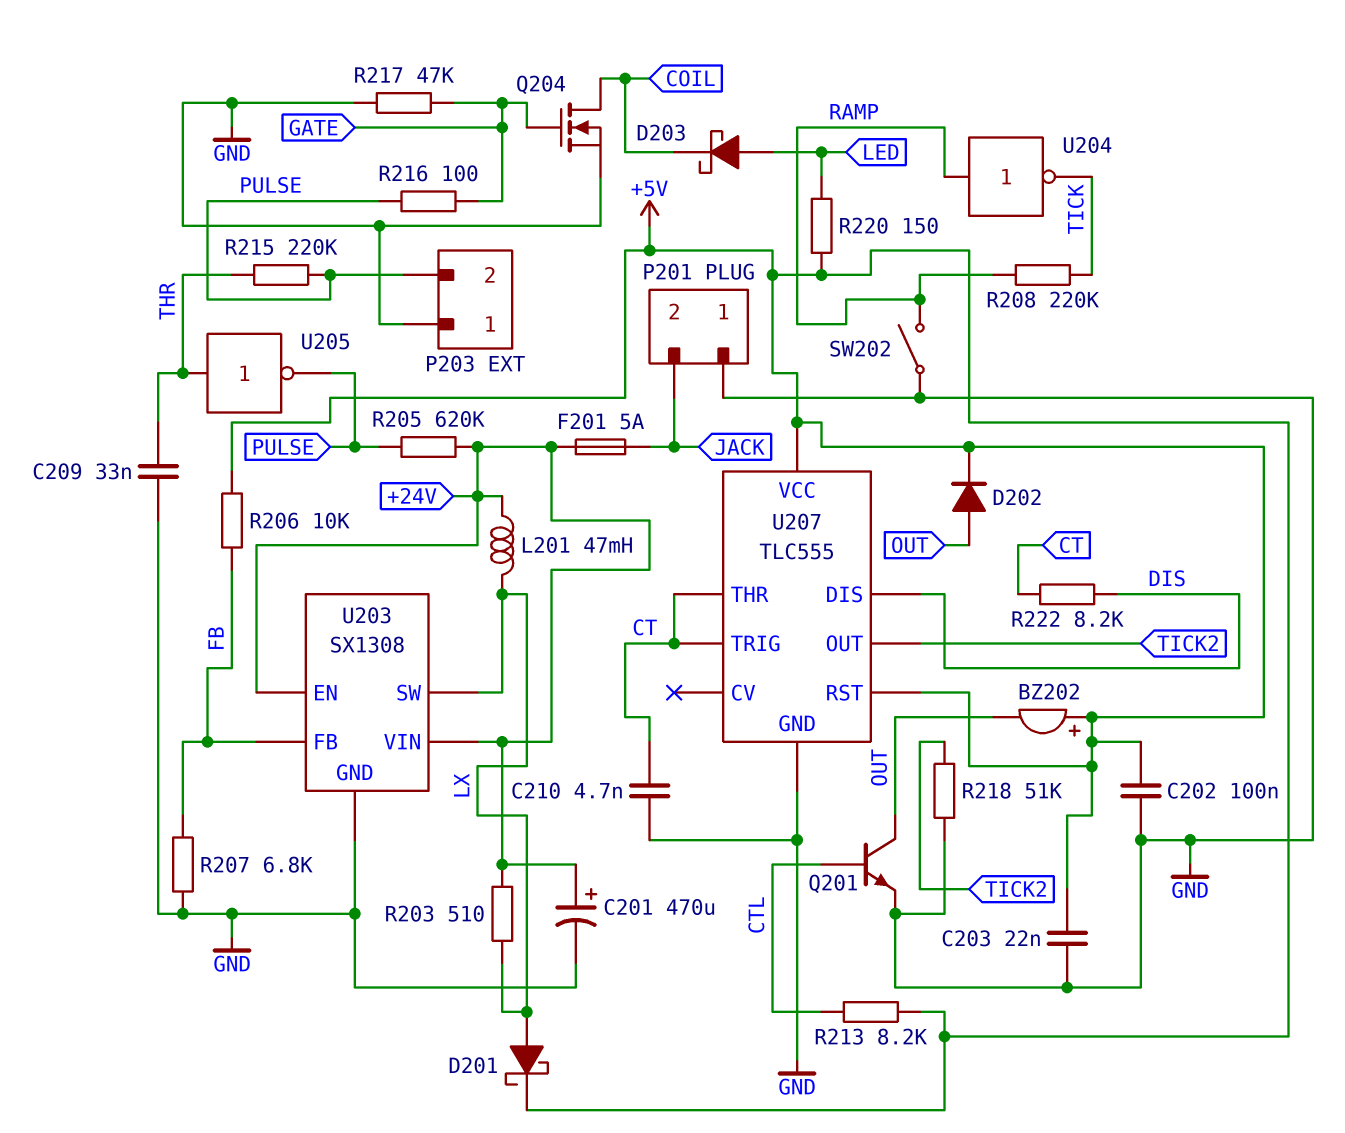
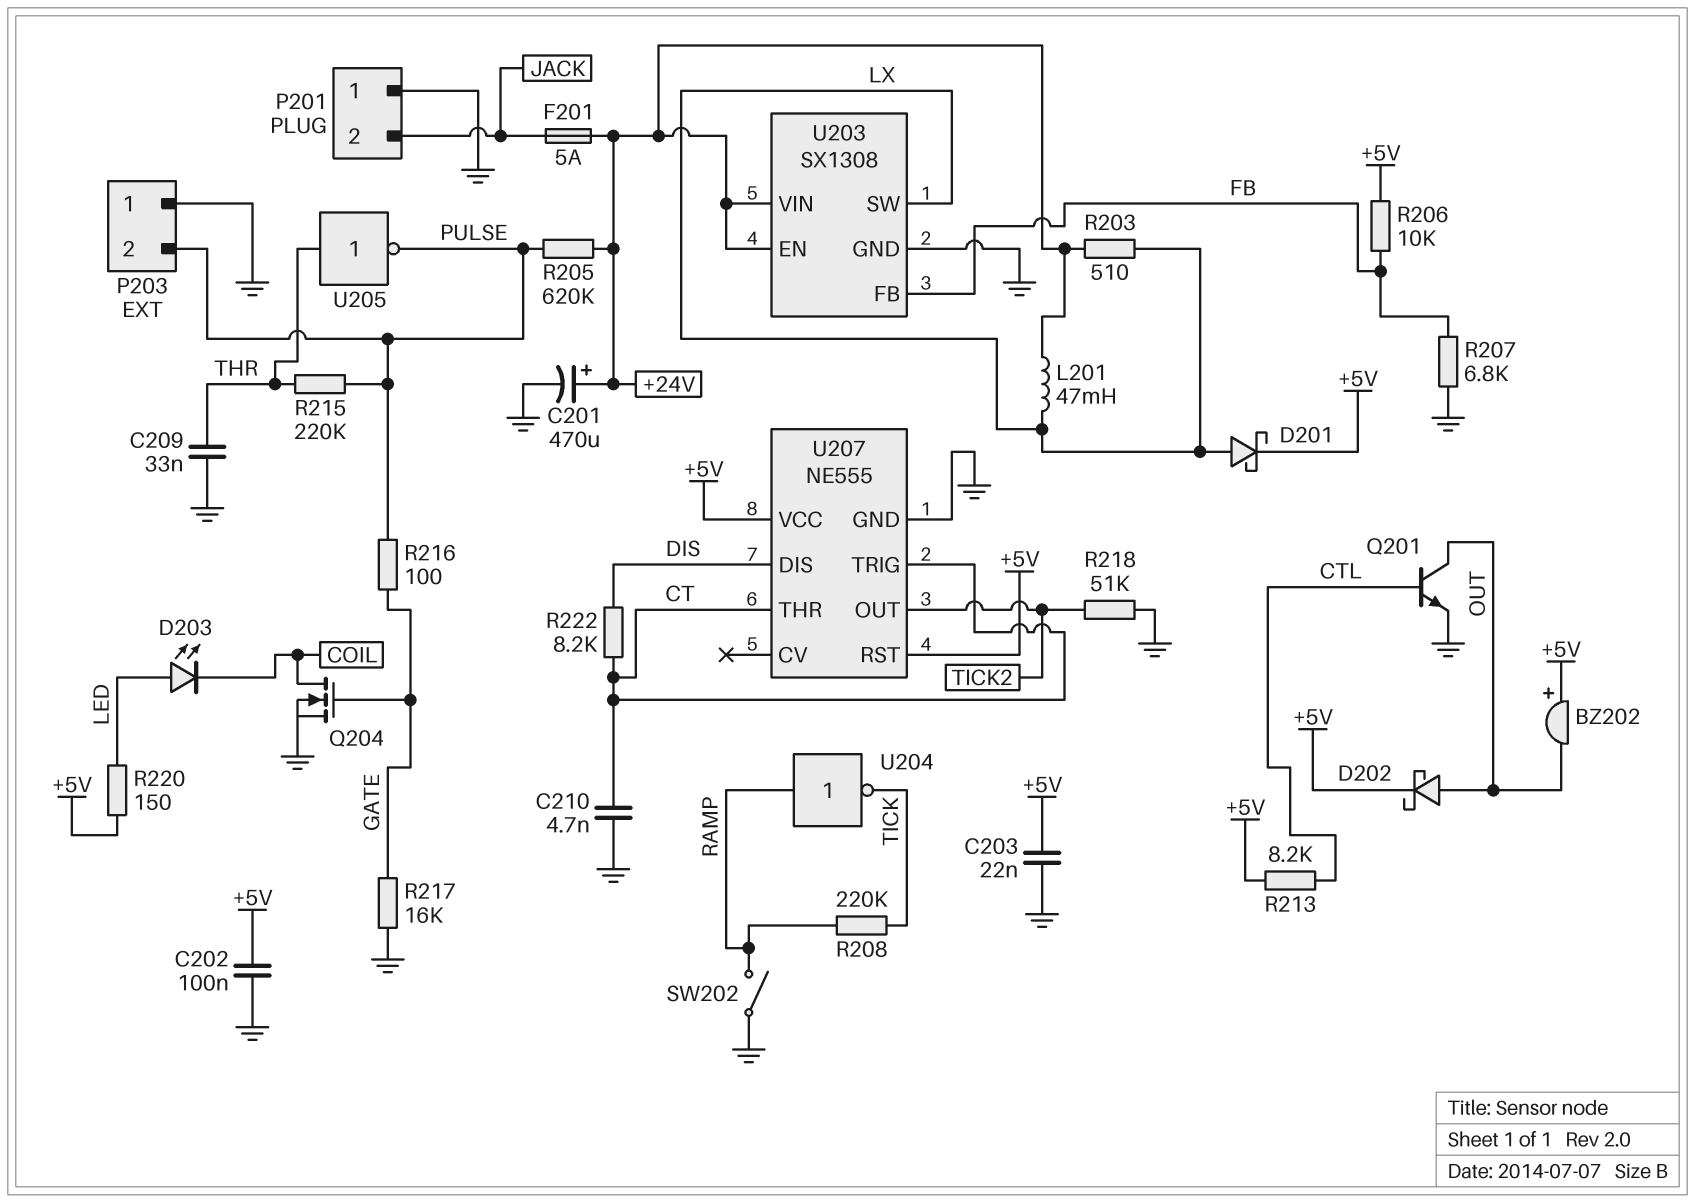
D202: diode (A OUT, K +5V) -> schottky (A OUT, K +5V)
D203: schottky (A LED, K COIL) -> LED (A LED, K COIL)
R217: 47k (GATE, GND) -> 16k (GATE, GND)
U207: TLC555 -> NE555

